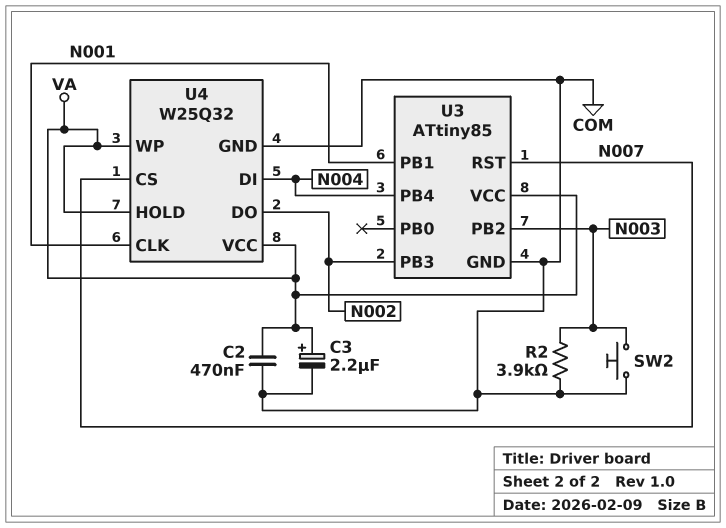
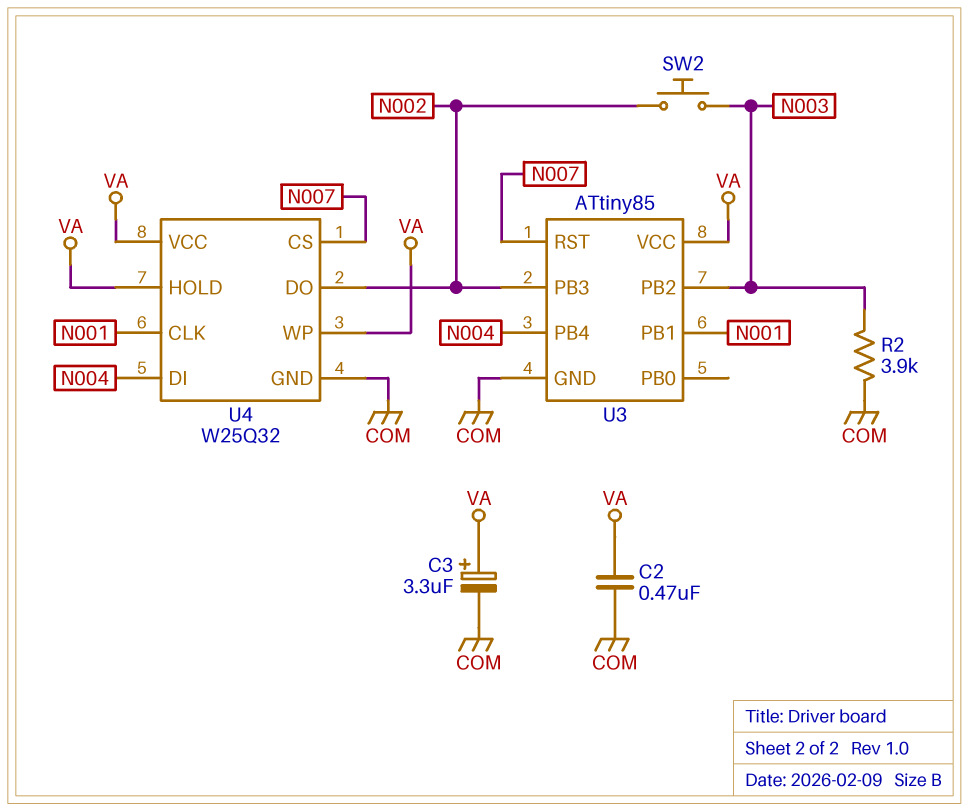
C3: 2.2uF (plus VA, minus COM) -> 3.3uF (plus VA, minus COM)
SW2: button (COM, N003) -> button (N002, N003)

